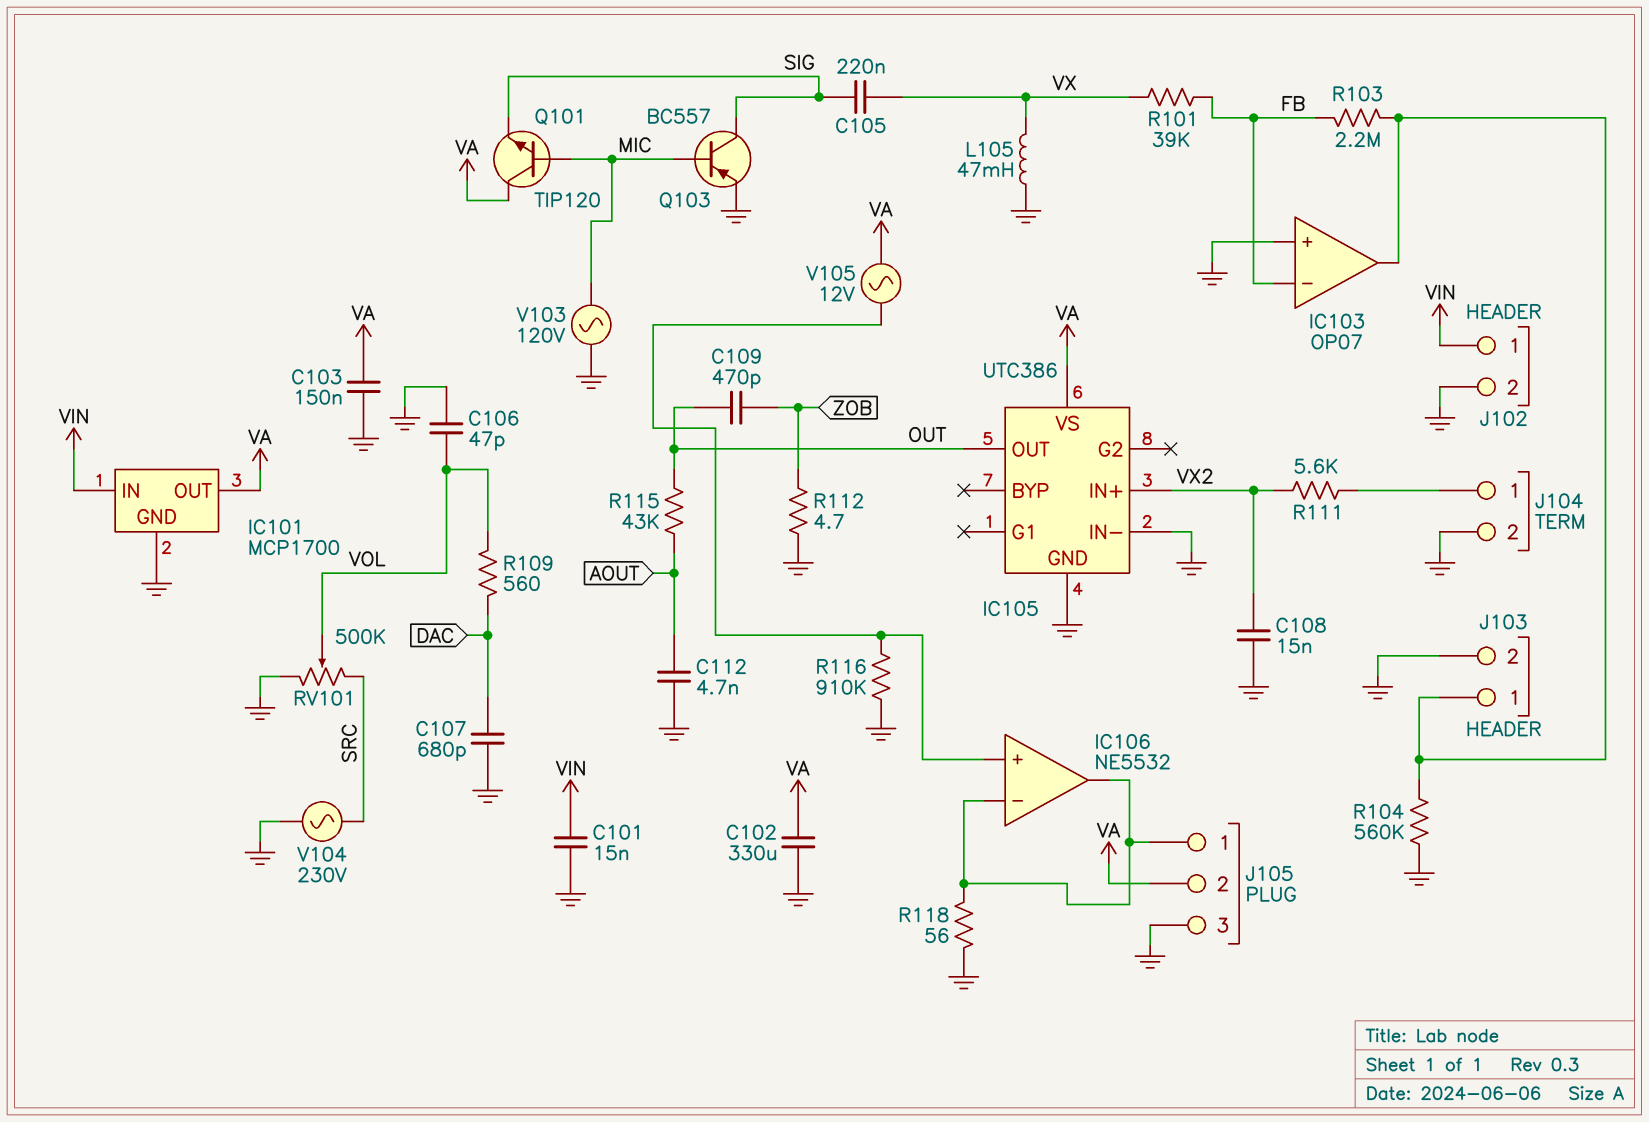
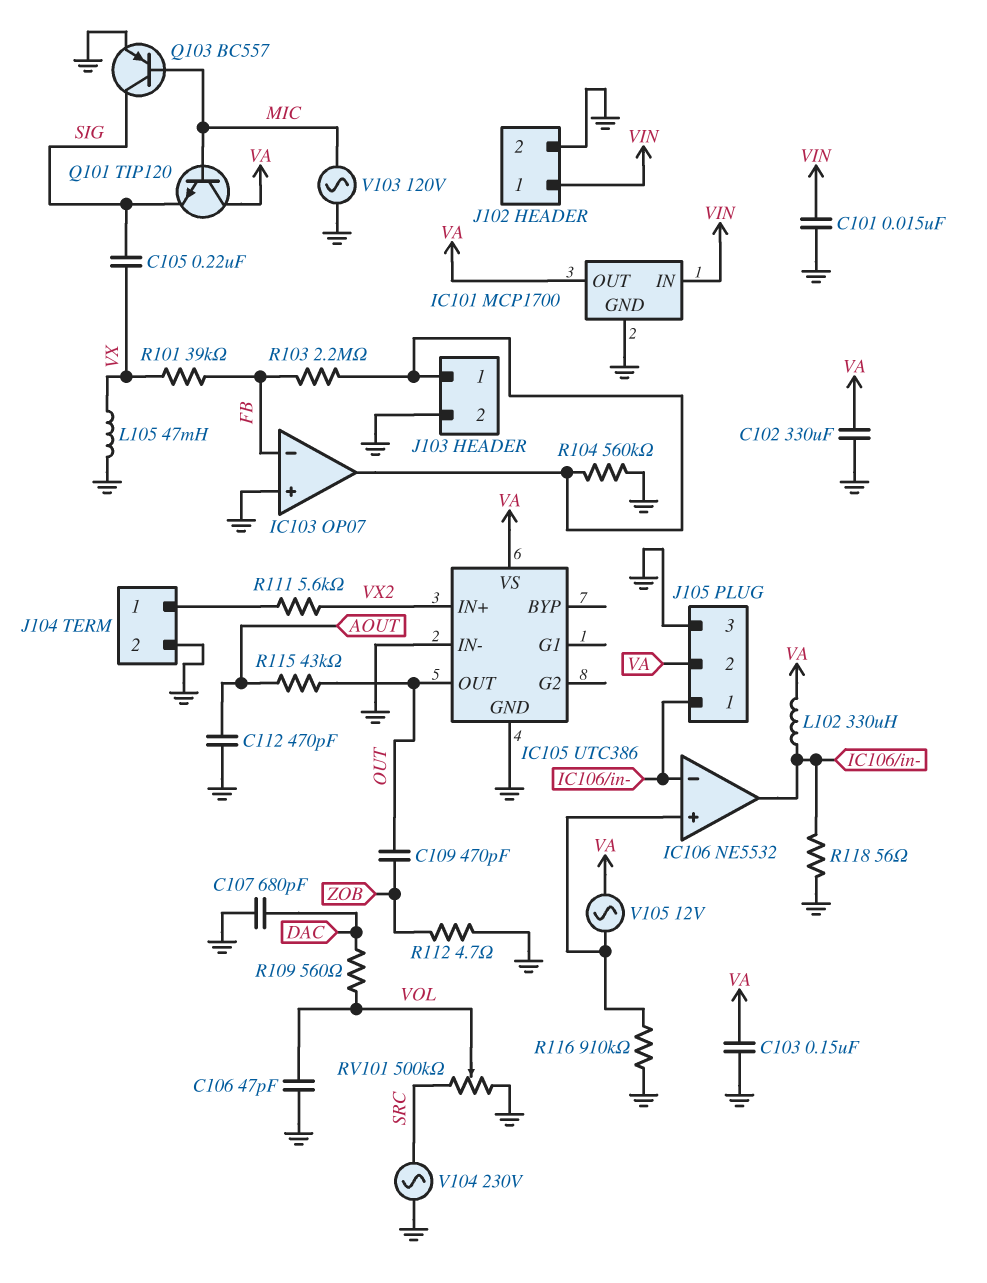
C108: 15nF (GND, VX2) -> none
C112: 4.7nF (AOUT, GND) -> 470pF (AOUT, GND)
L102: none -> 330uH (IC106/in-, VA)

